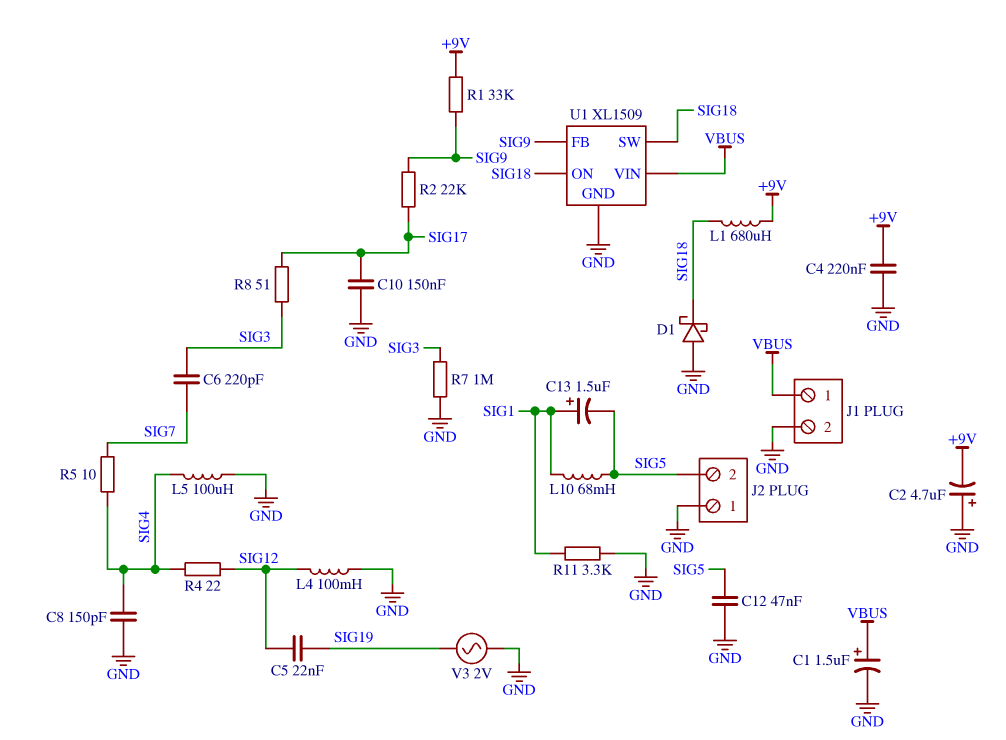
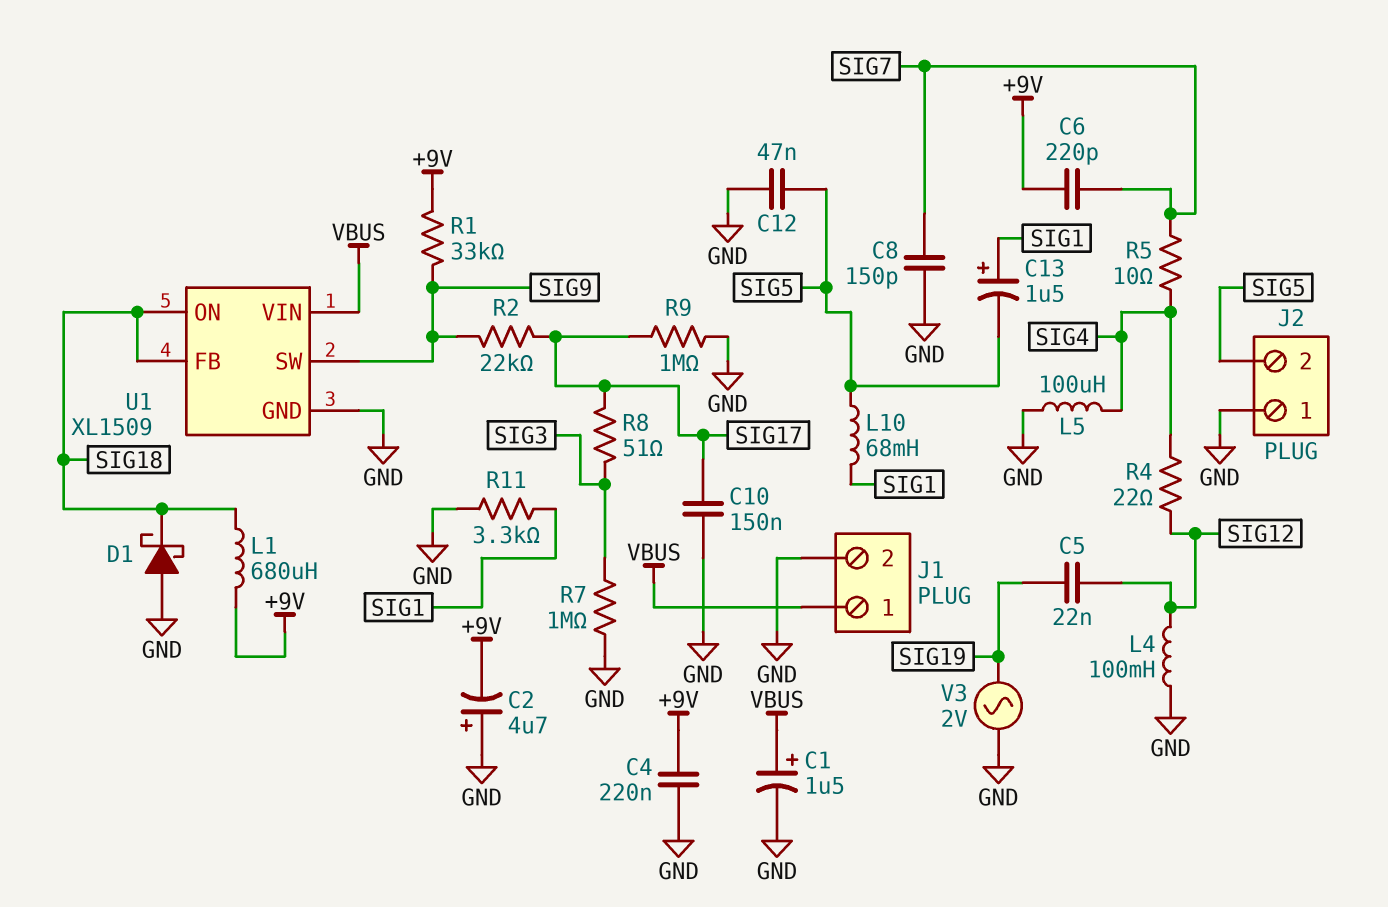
C6: 220pF (SIG3, SIG7) -> 220pF (+9V, SIG7)
C8: 150pF (GND, SIG4) -> 150pF (GND, SIG7)
R9: none -> 1M (GND, SIG17)
U1 pin FB: SIG9 -> SIG18
U1 pin SW: SIG18 -> SIG9

